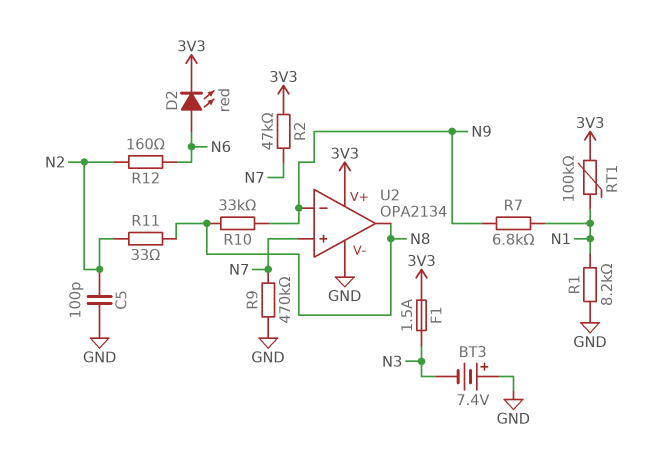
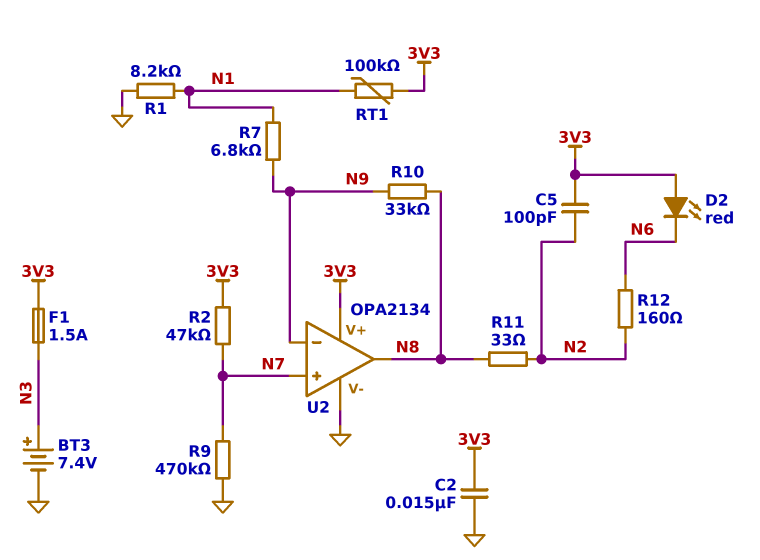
BT3: 7.4V (plus GND, minus N3) -> 7.4V (plus N3, minus GND)
C2: none -> 15nF (3V3, GND)
C5: 100pF (GND, N2) -> 100pF (3V3, N2)
D2: LED red (A N6, K 3V3) -> LED red (A 3V3, K N6)

